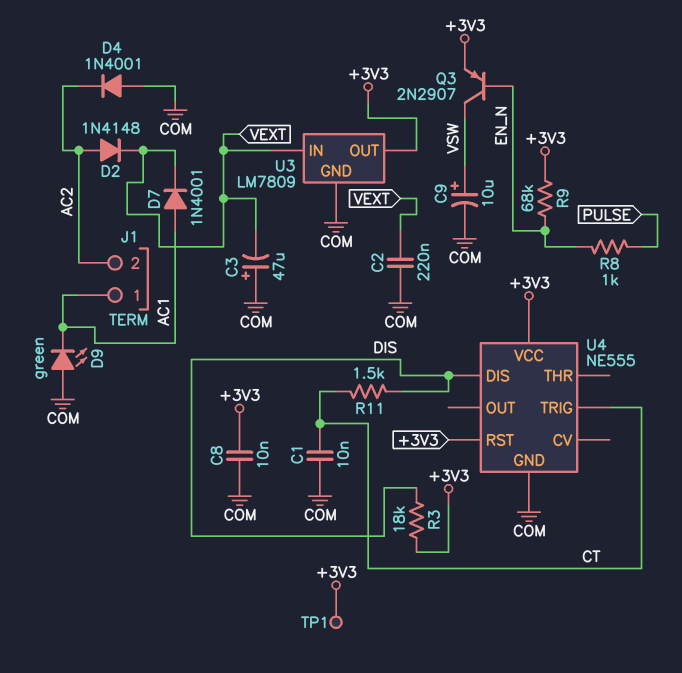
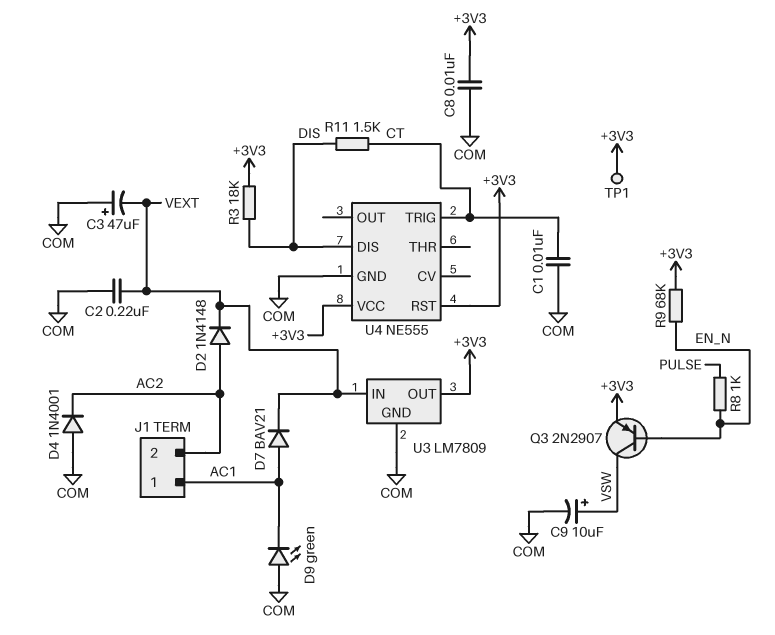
D7: diode 1N4001 (A AC1, K VEXT) -> diode BAV21 (A AC1, K VEXT)

